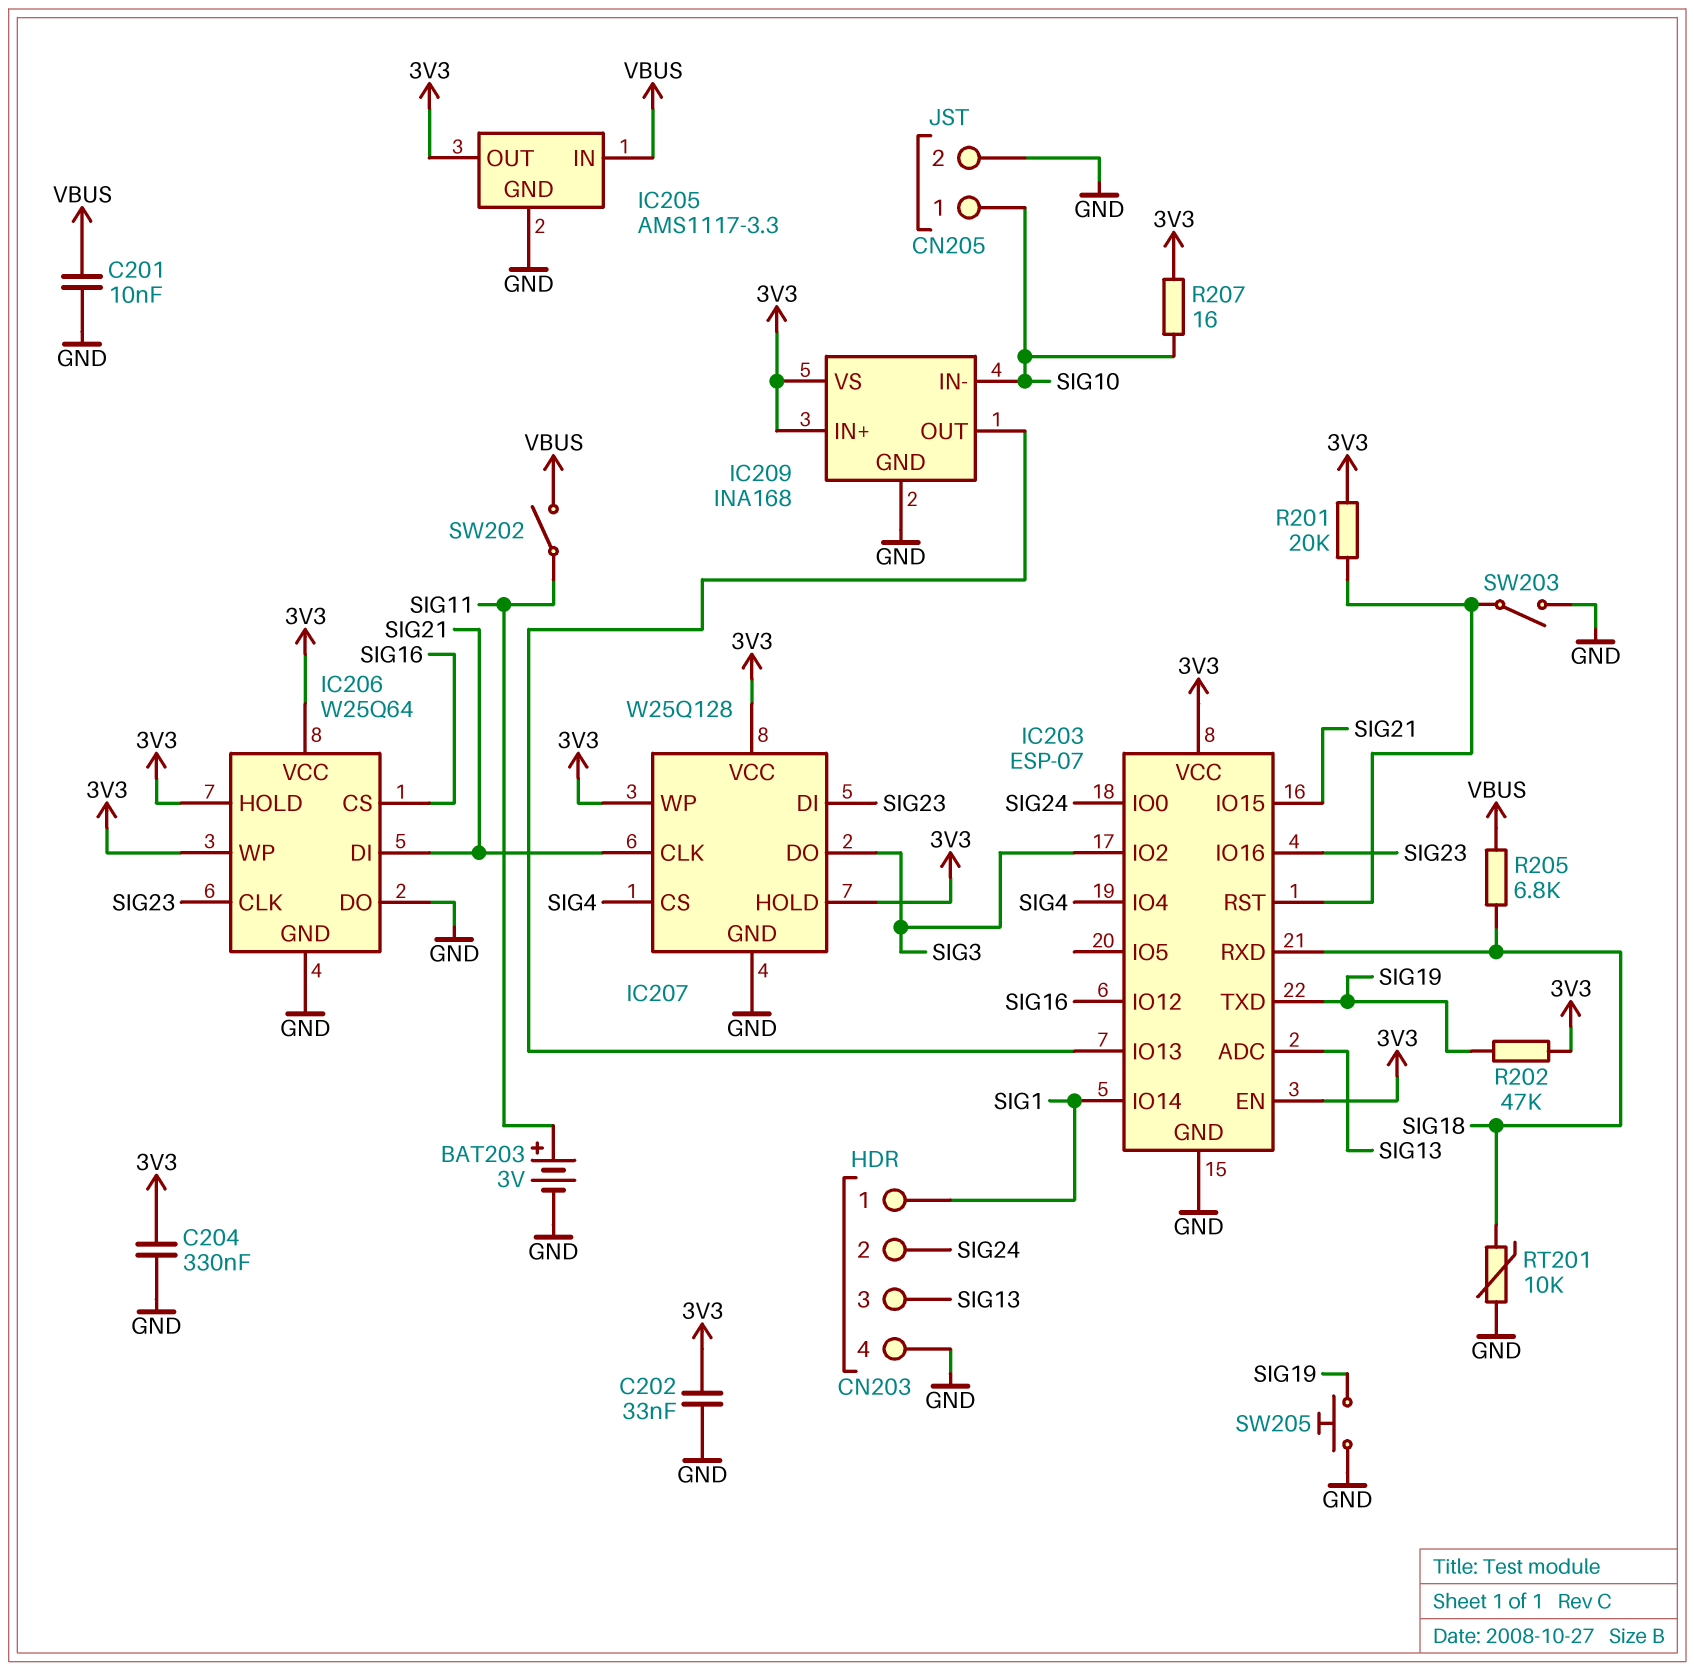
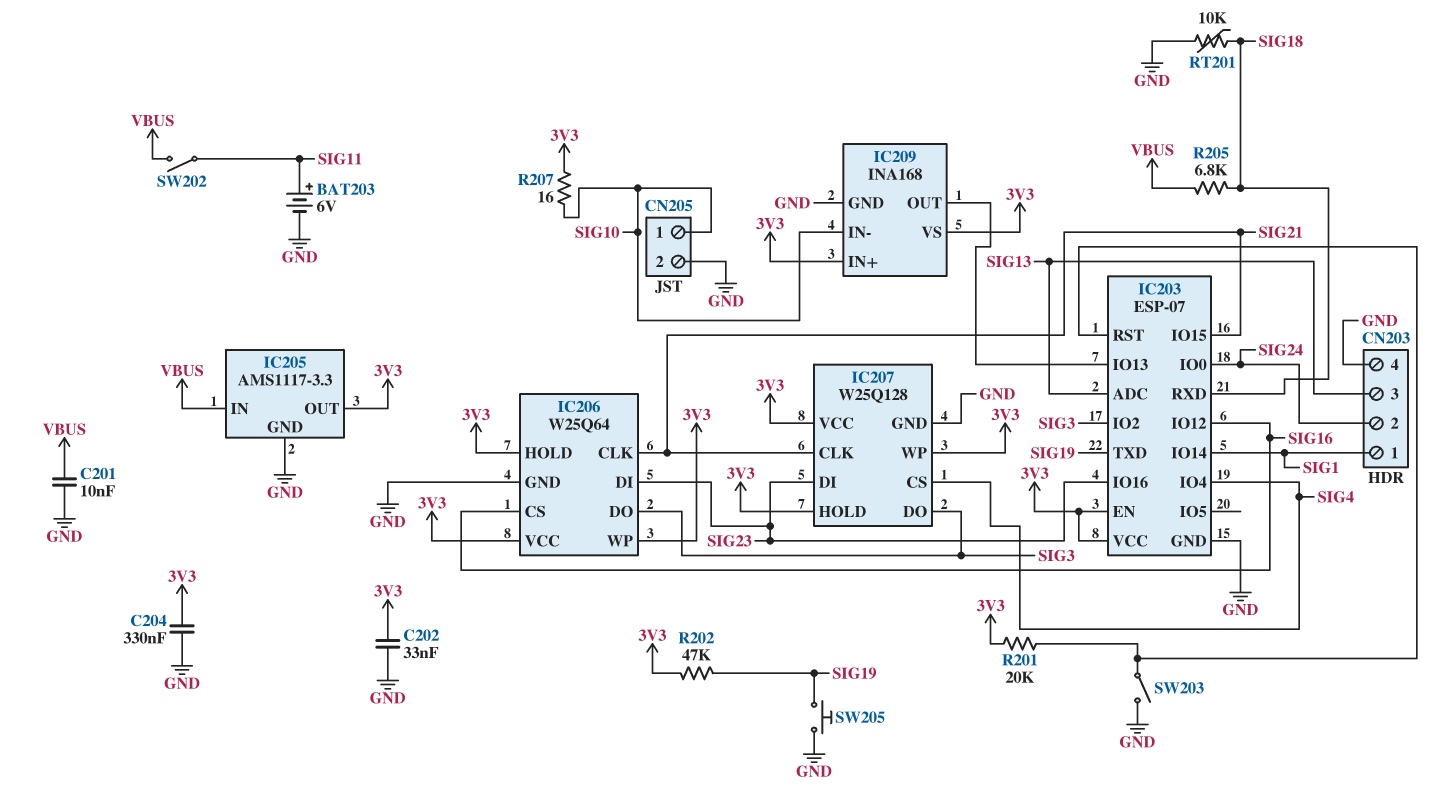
BAT203: 3V (plus SIG11, minus GND) -> 6V (plus SIG11, minus GND)
IC206 pin CLK: SIG23 -> SIG21
IC206 pin DI: SIG21 -> SIG23
IC206 pin DO: GND -> SIG3

